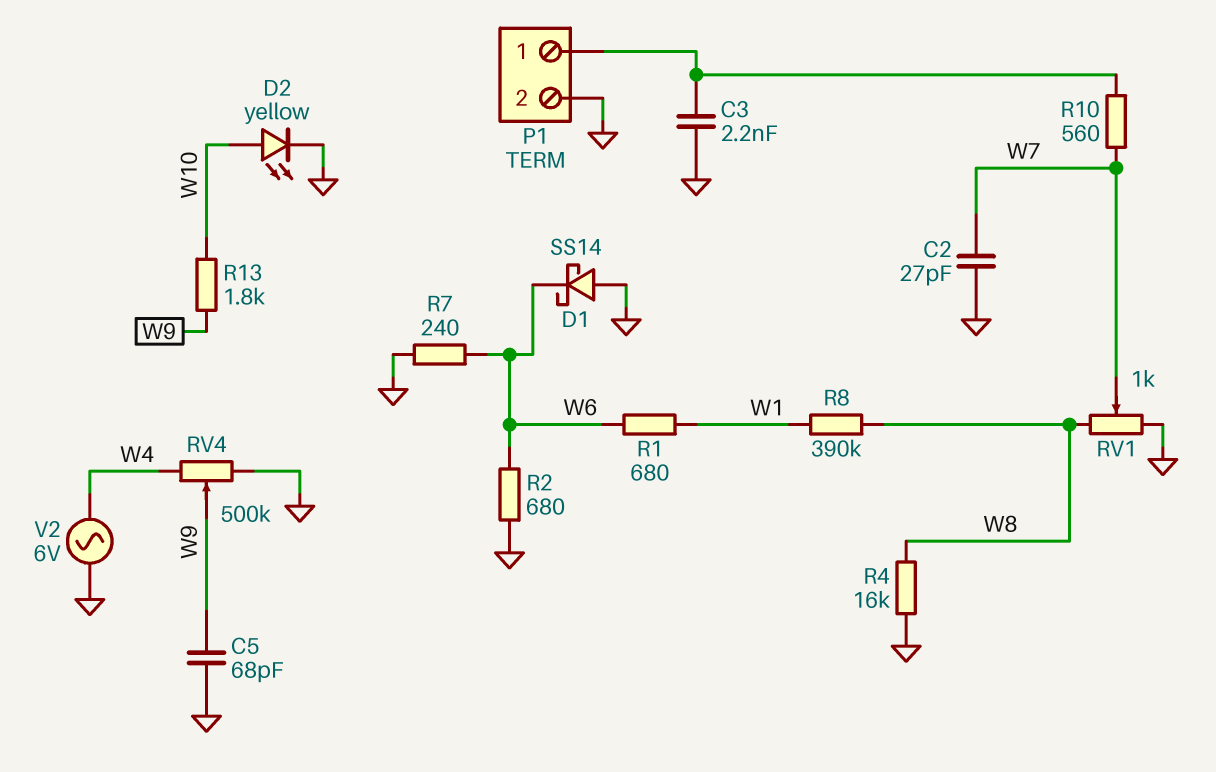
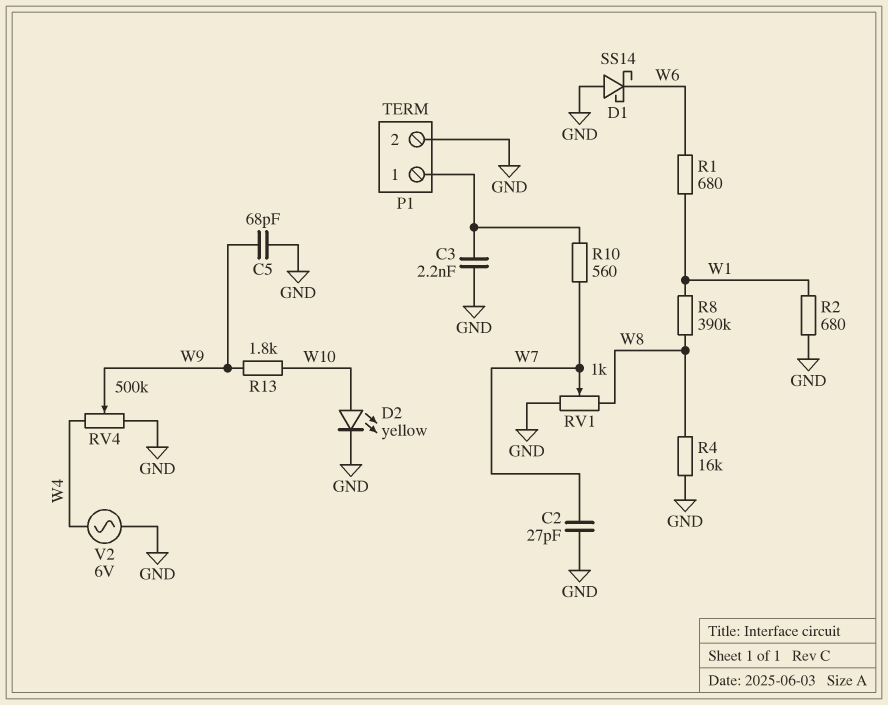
R2: 680 (GND, W6) -> 680 (GND, W1)
R7: 240 (GND, W6) -> none

